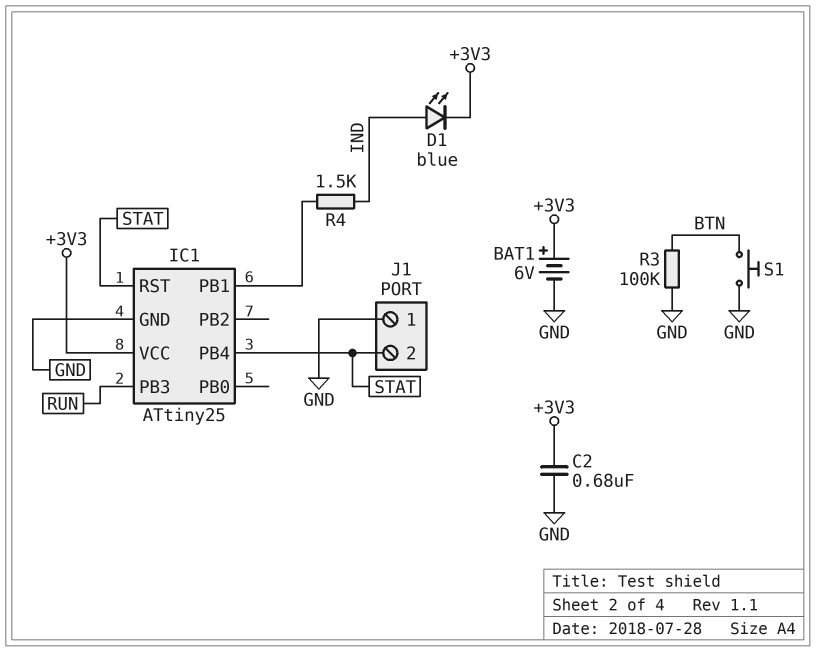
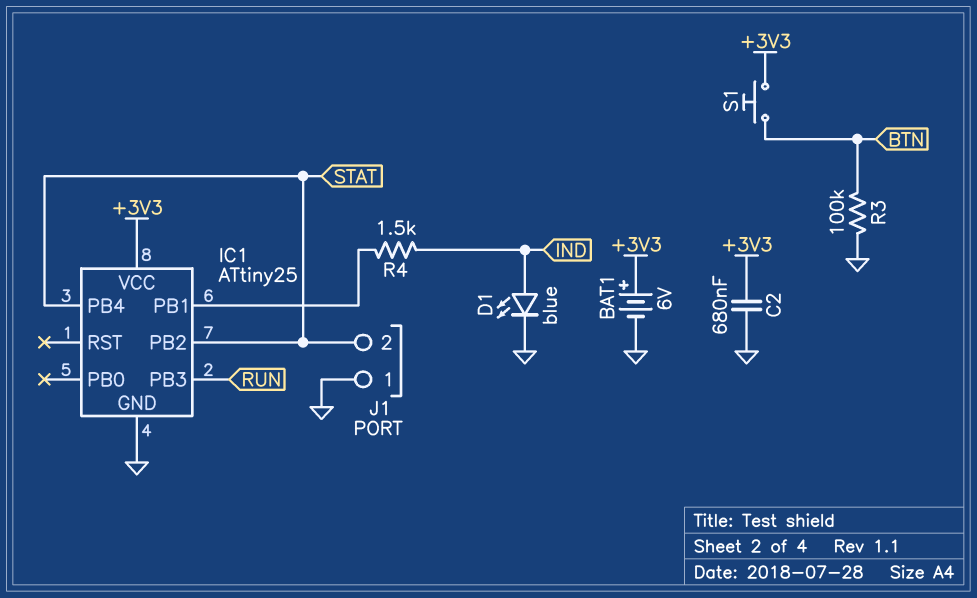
D1: LED blue (A IND, K +3V3) -> LED blue (A IND, K GND)
IC1 pin PB2: none -> STAT
IC1 pin RST: STAT -> none
S1: button (BTN, GND) -> button (+3V3, BTN)

